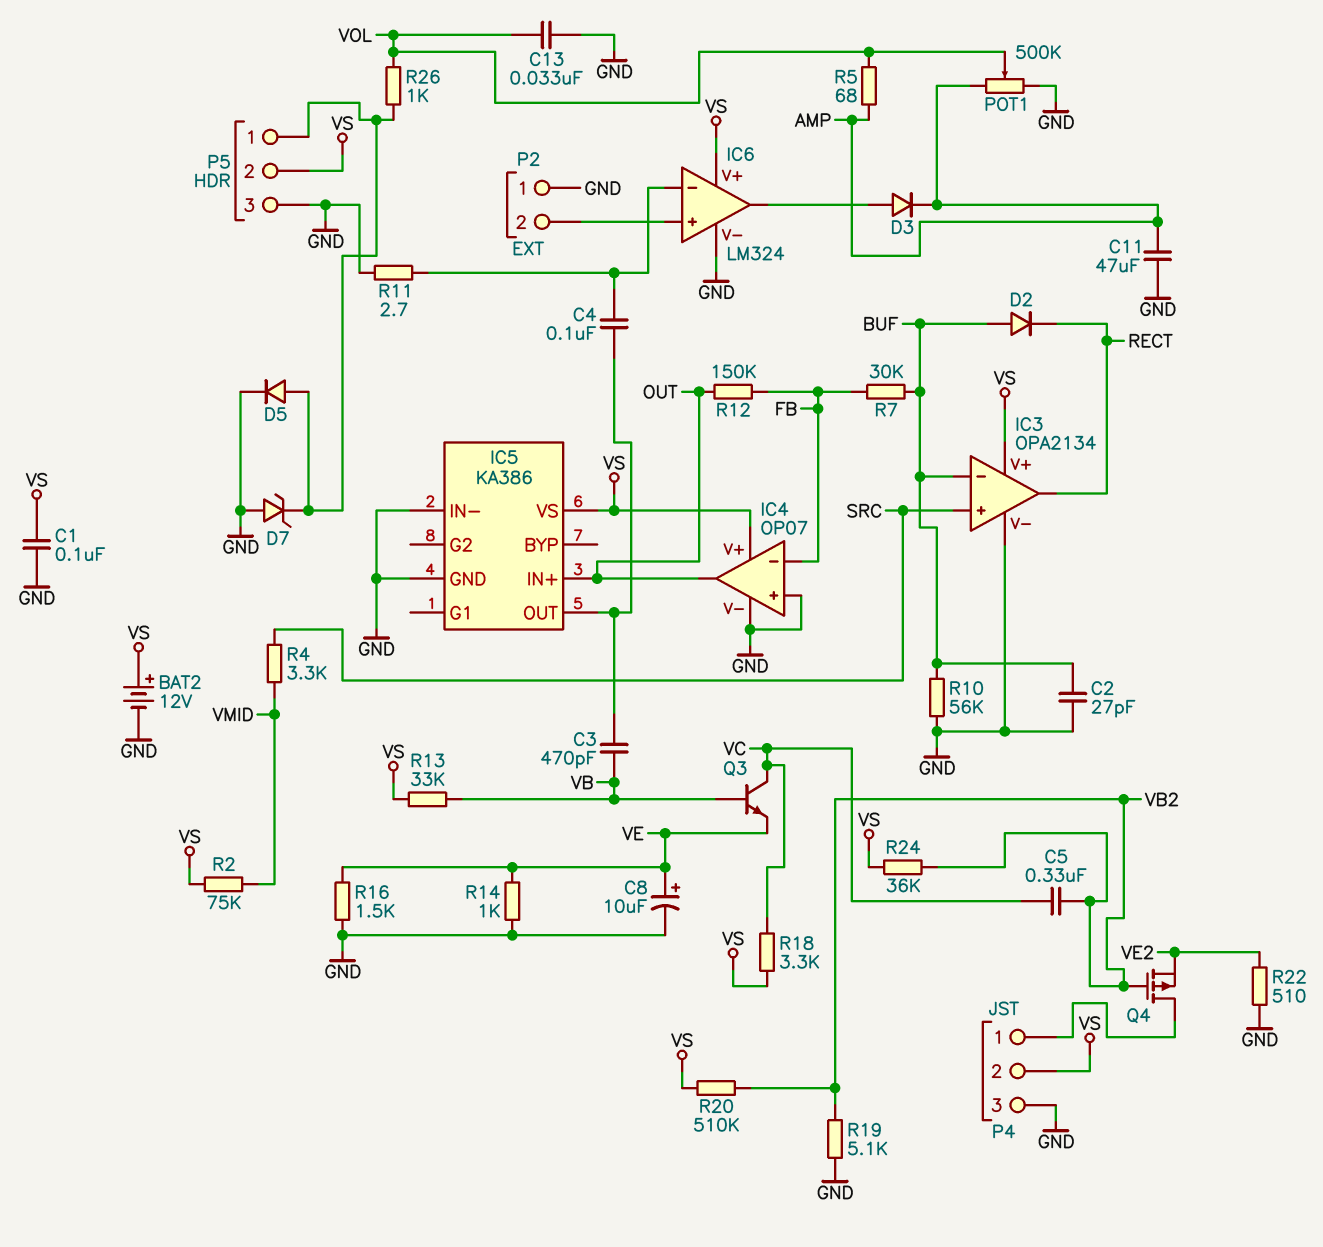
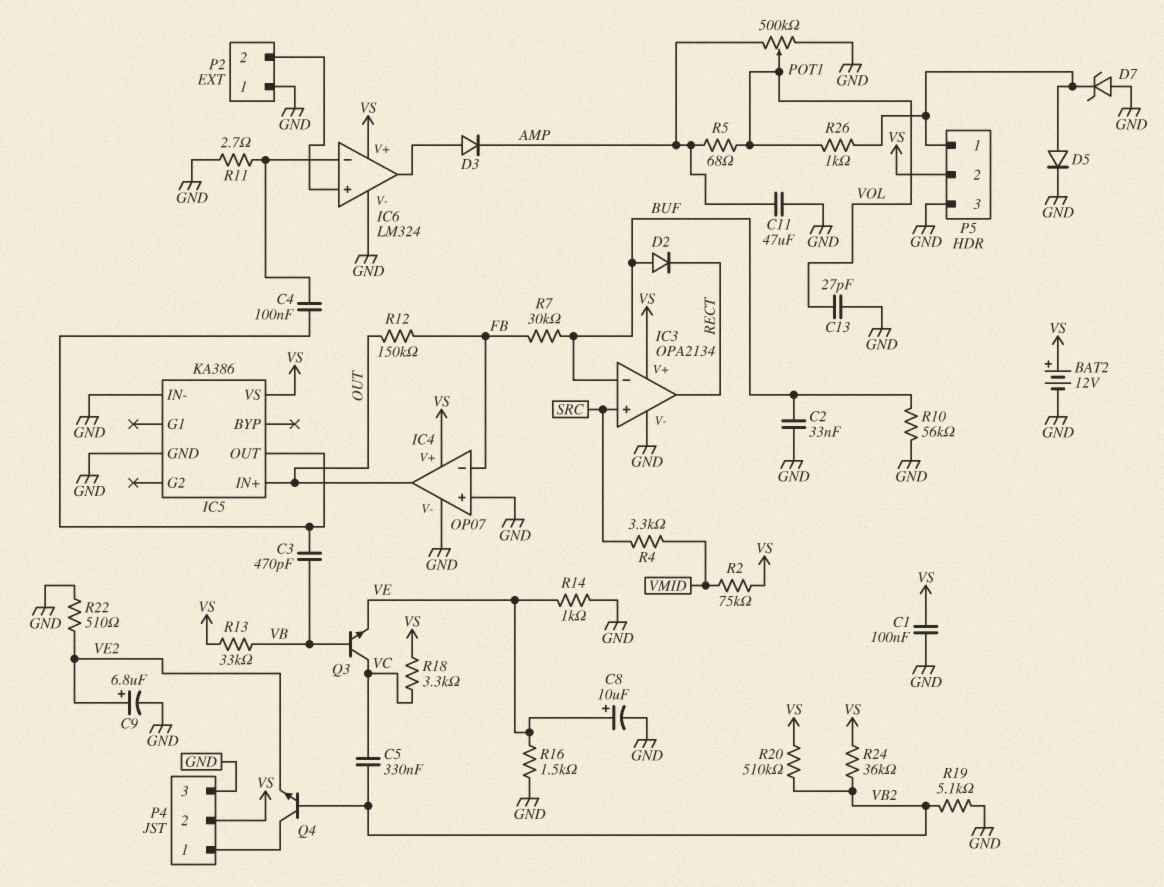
C2: 27pF (BUF, GND) -> 33nF (BUF, GND)
C9: none -> 6.8uF (plus VE2, minus GND)
C13: 33nF (GND, VOL) -> 27pF (GND, VOL)
Q4: PMOS (G VB2, D P4/1, S VE2) -> NPN (B VB2, C P4/1, E VE2)

